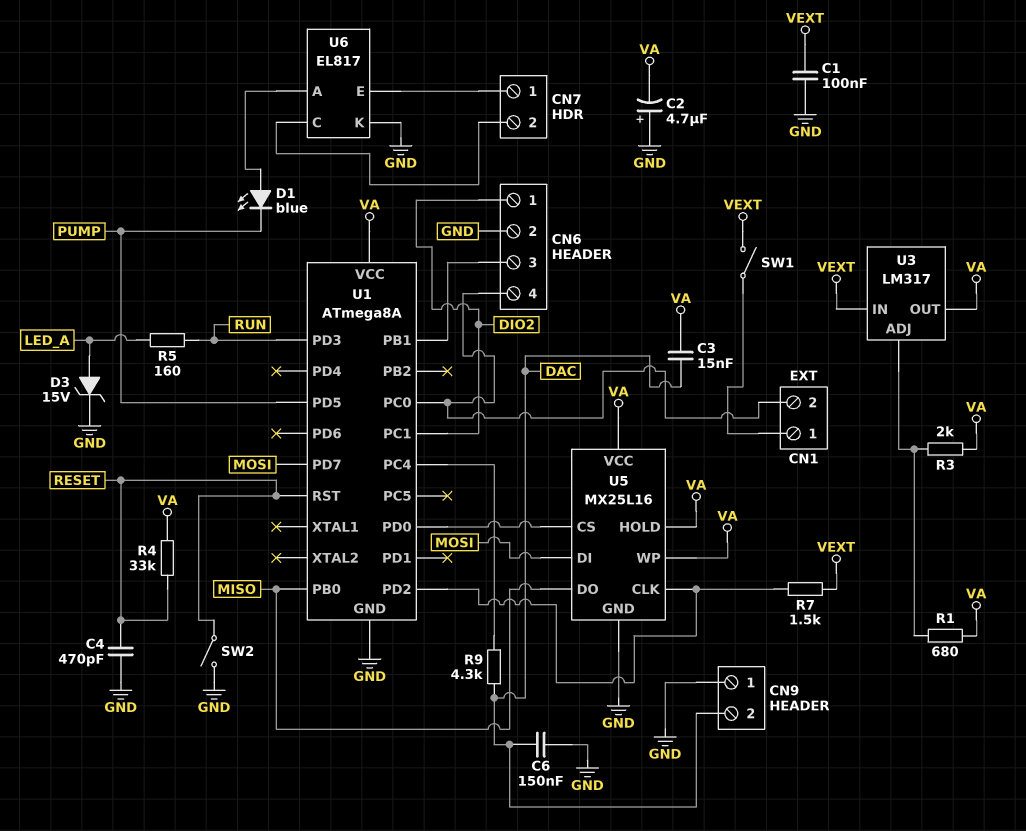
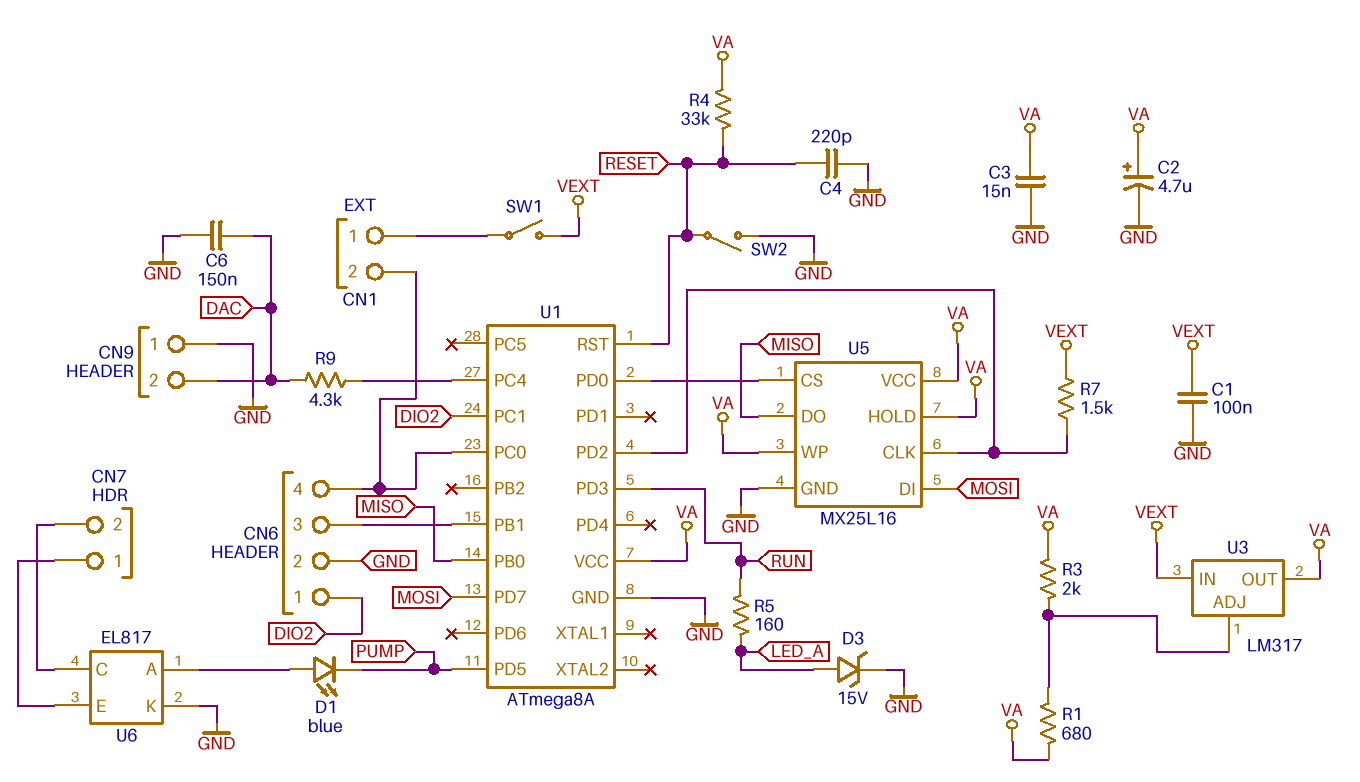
C2: 4.7uF (plus GND, minus VA) -> 4.7uF (plus VA, minus GND)
C3: 15nF (DAC, VA) -> 15nF (GND, VA)
C4: 470pF (GND, RESET) -> 220pF (GND, RESET)

